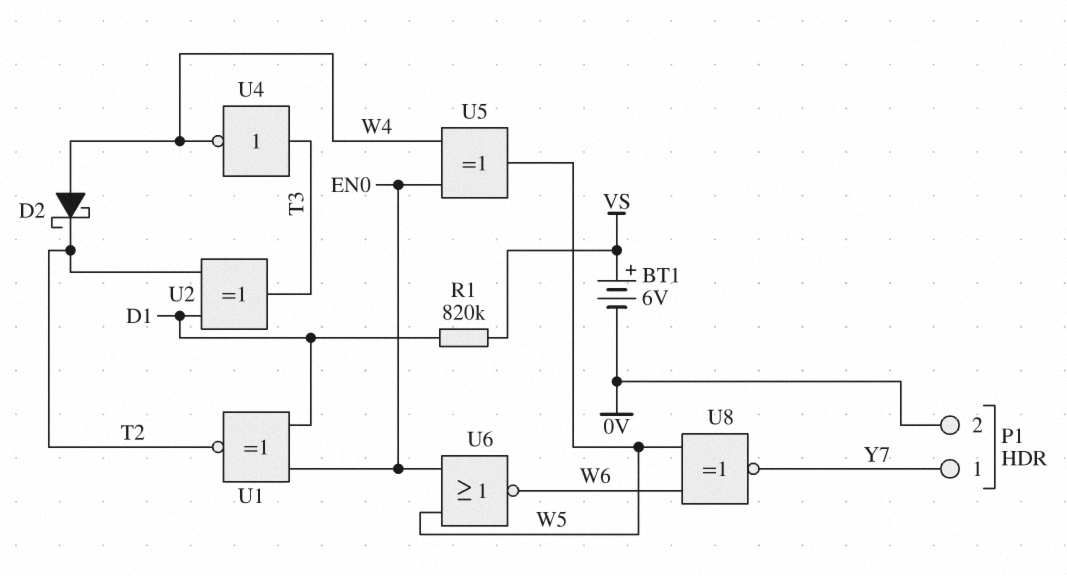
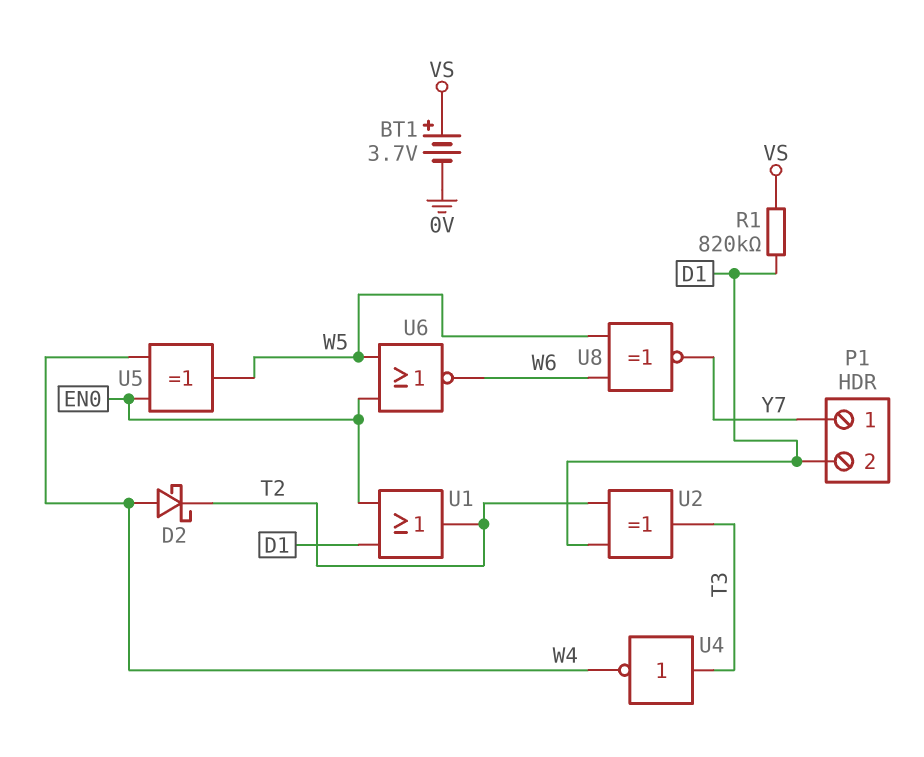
BT1: 6V (plus VS, minus 0V) -> 3.7V (plus VS, minus 0V)
P1 pin 2: 0V -> D1
U1: XNOR (in D1, in EN0, out T2) -> OR (in D1, in EN0, out T2)

